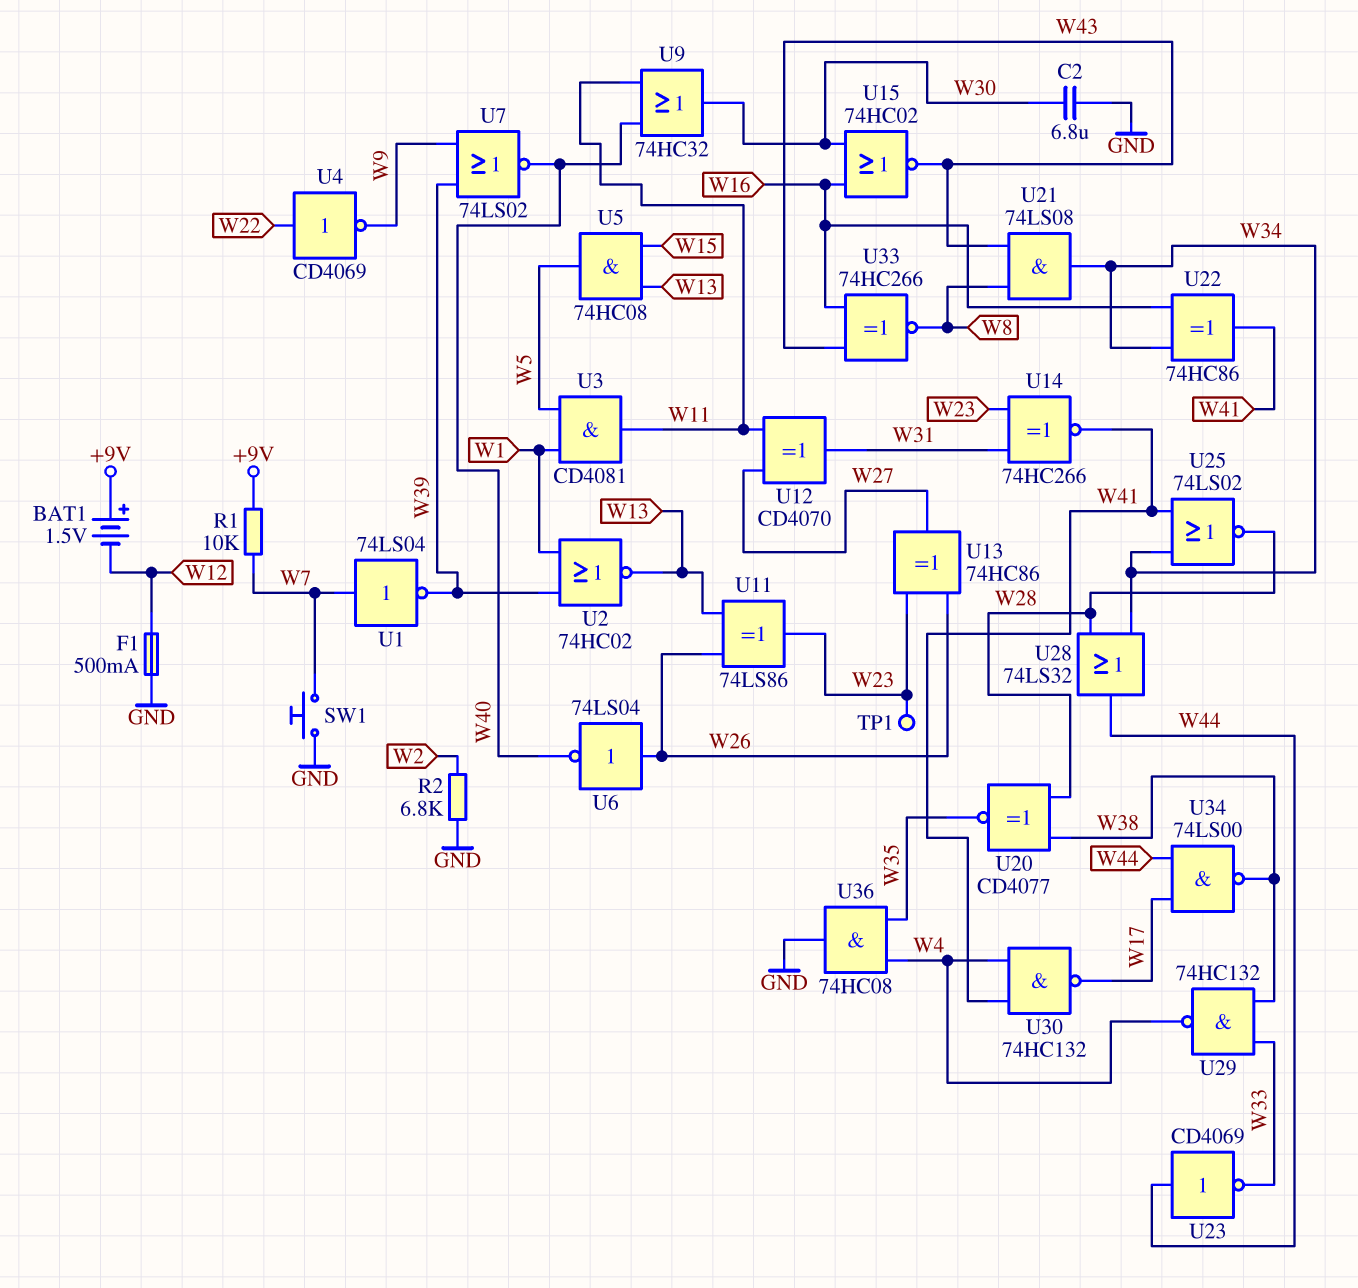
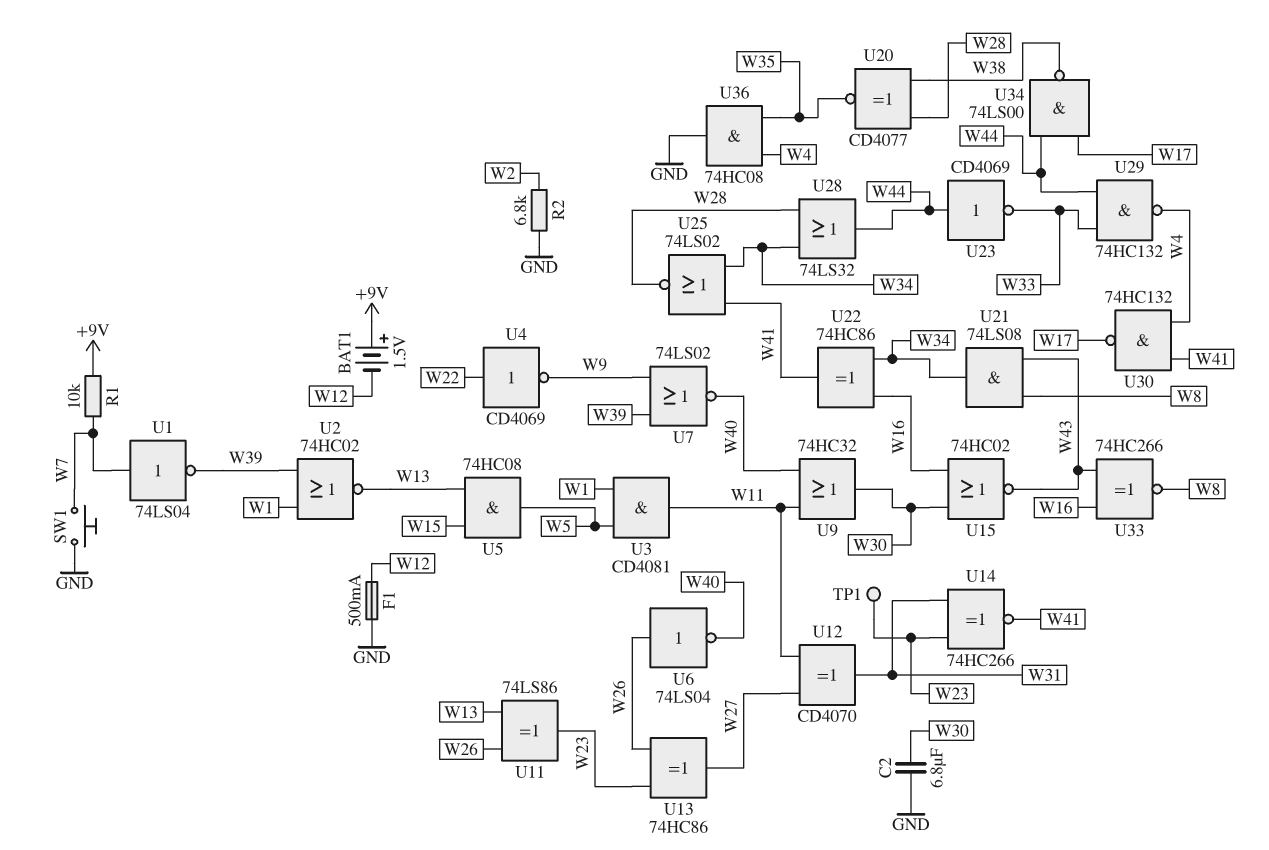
U29: NAND 74HC132 (in W33, in W38, out W4) -> NAND 74HC132 (in W33, in W44, out W4)

